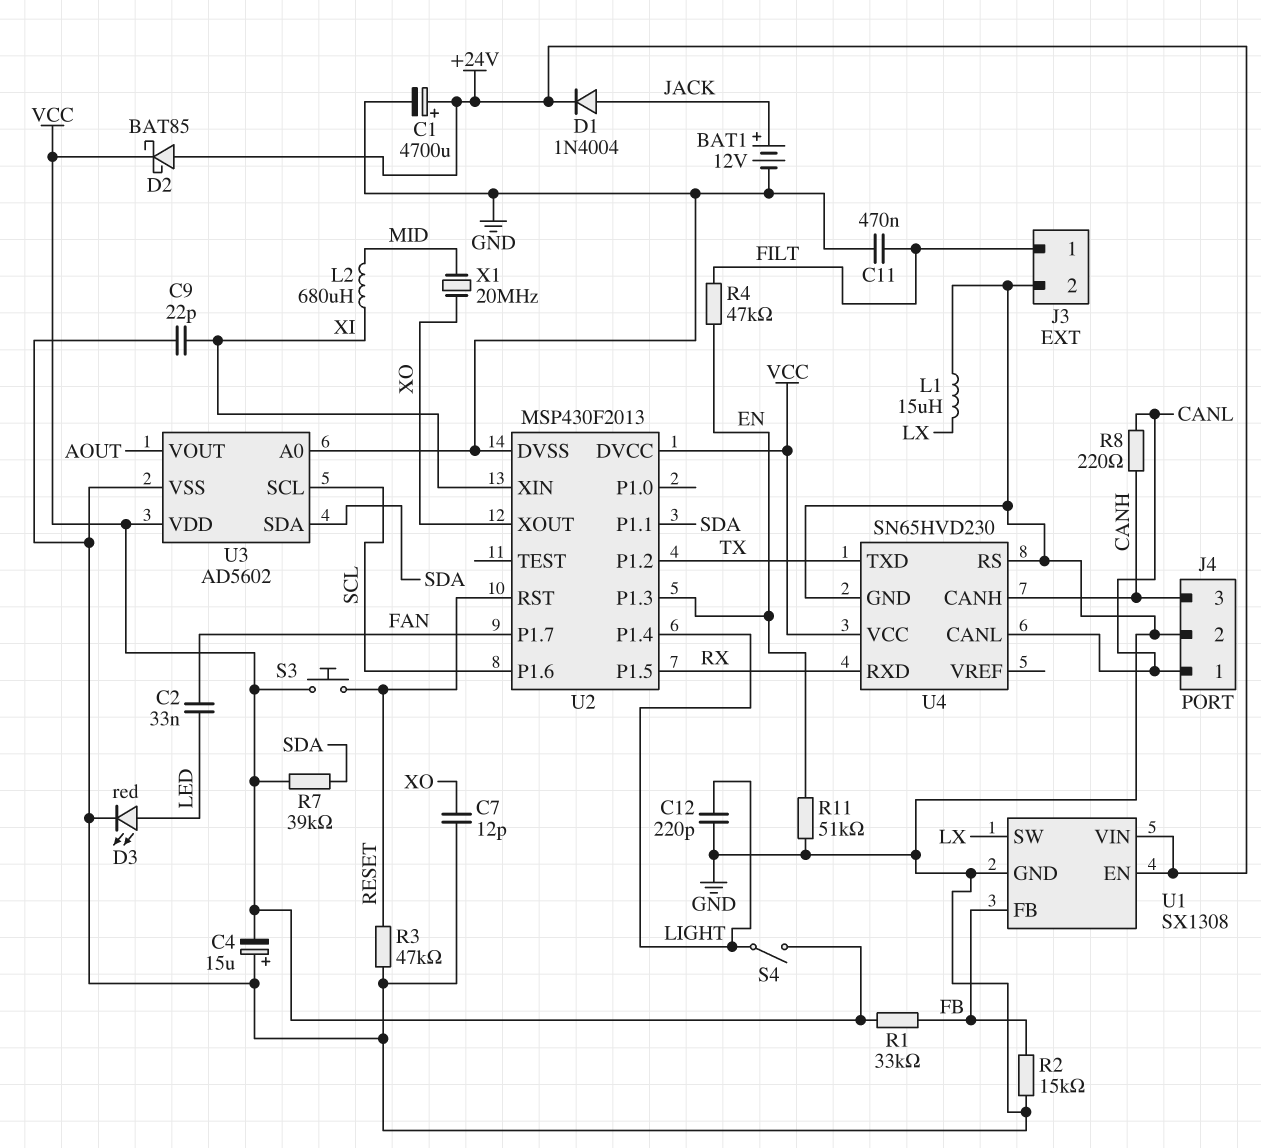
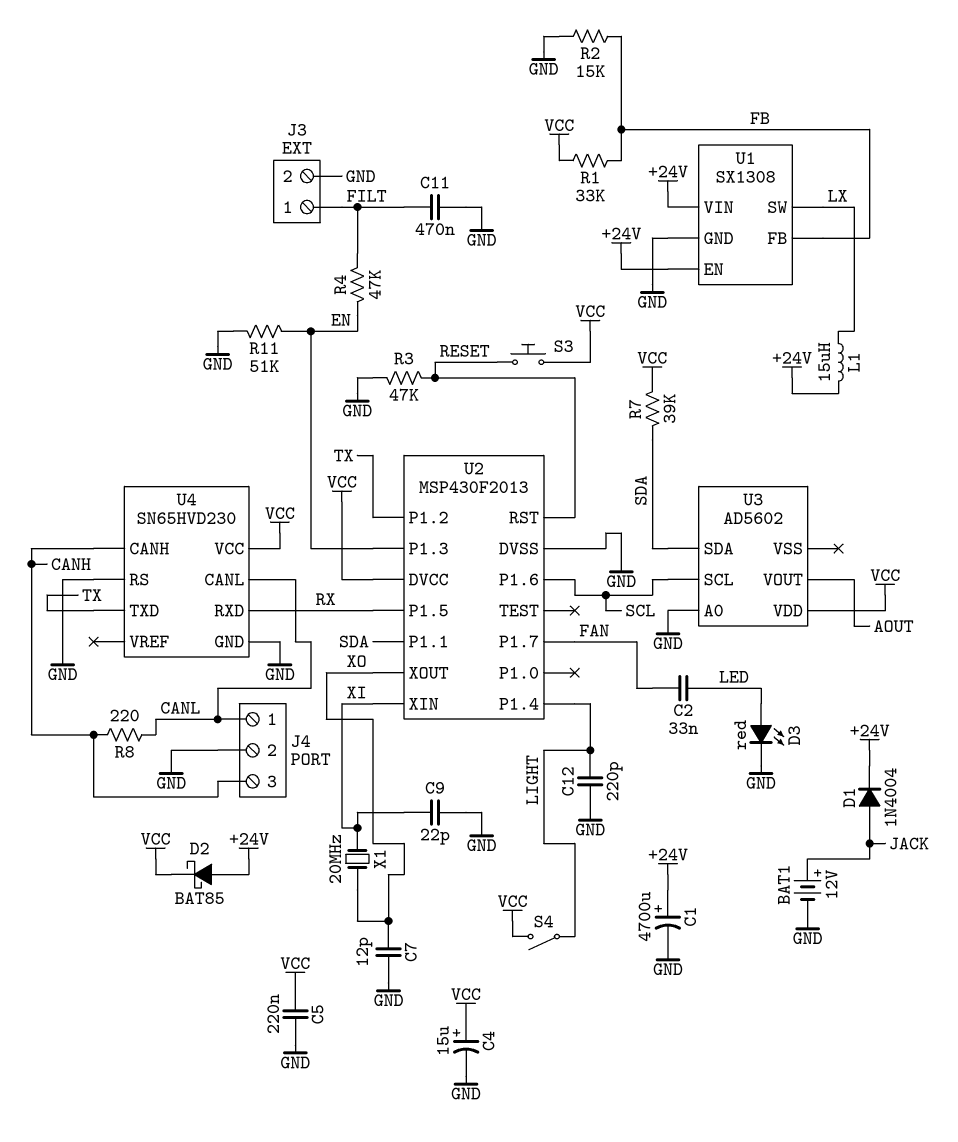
C4: 15uF (plus GND, minus VCC) -> 15uF (plus VCC, minus GND)
C5: none -> 220nF (GND, VCC)
L1: 15uH (GND, LX) -> 15uH (+24V, LX)
L2: 680uH (MID, XI) -> none
U3 pin VSS: GND -> none
X1: 20MHz (MID, XO) -> 20MHz (XI, XO)

